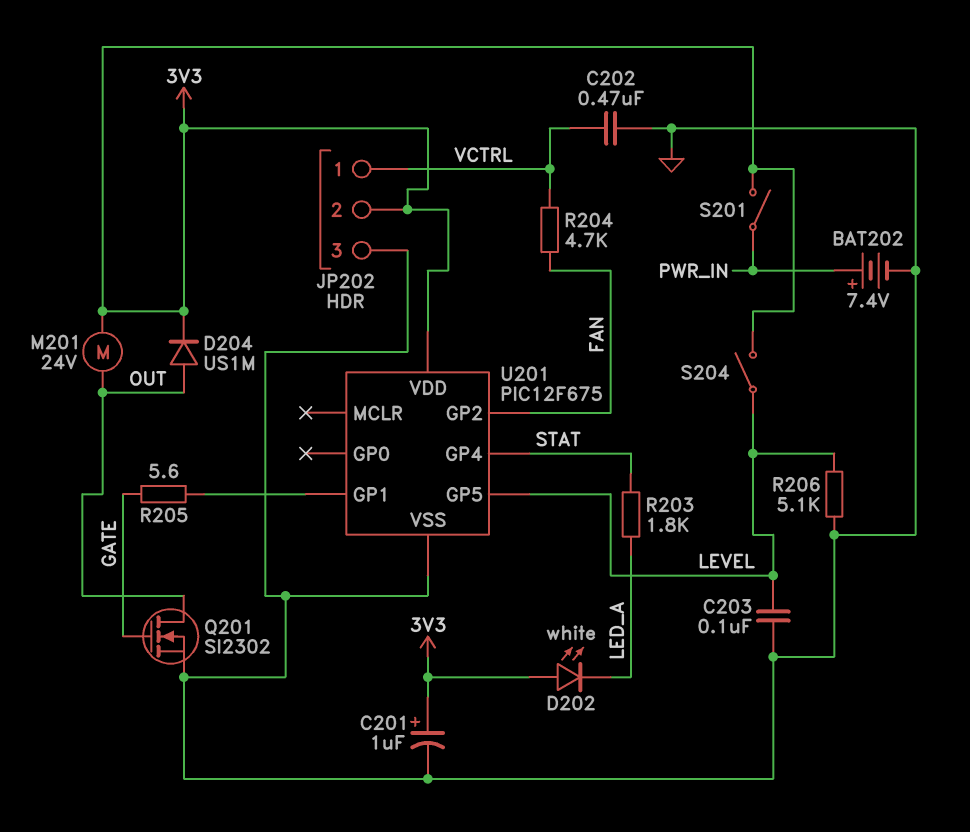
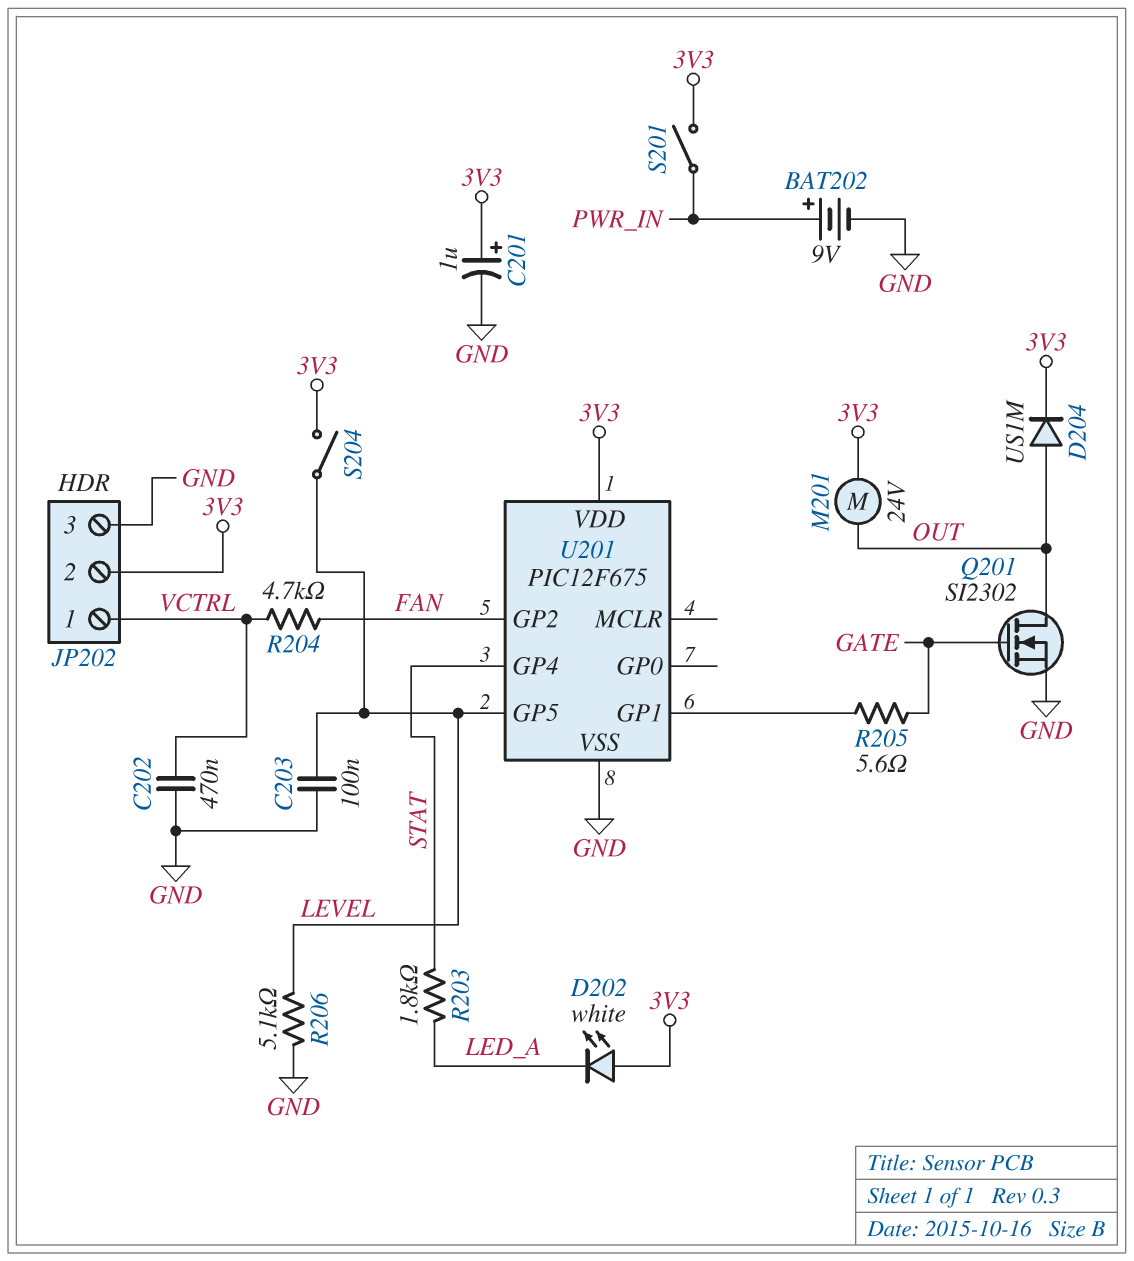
BAT202: 7.4V (plus PWR_IN, minus GND) -> 9V (plus PWR_IN, minus GND)

